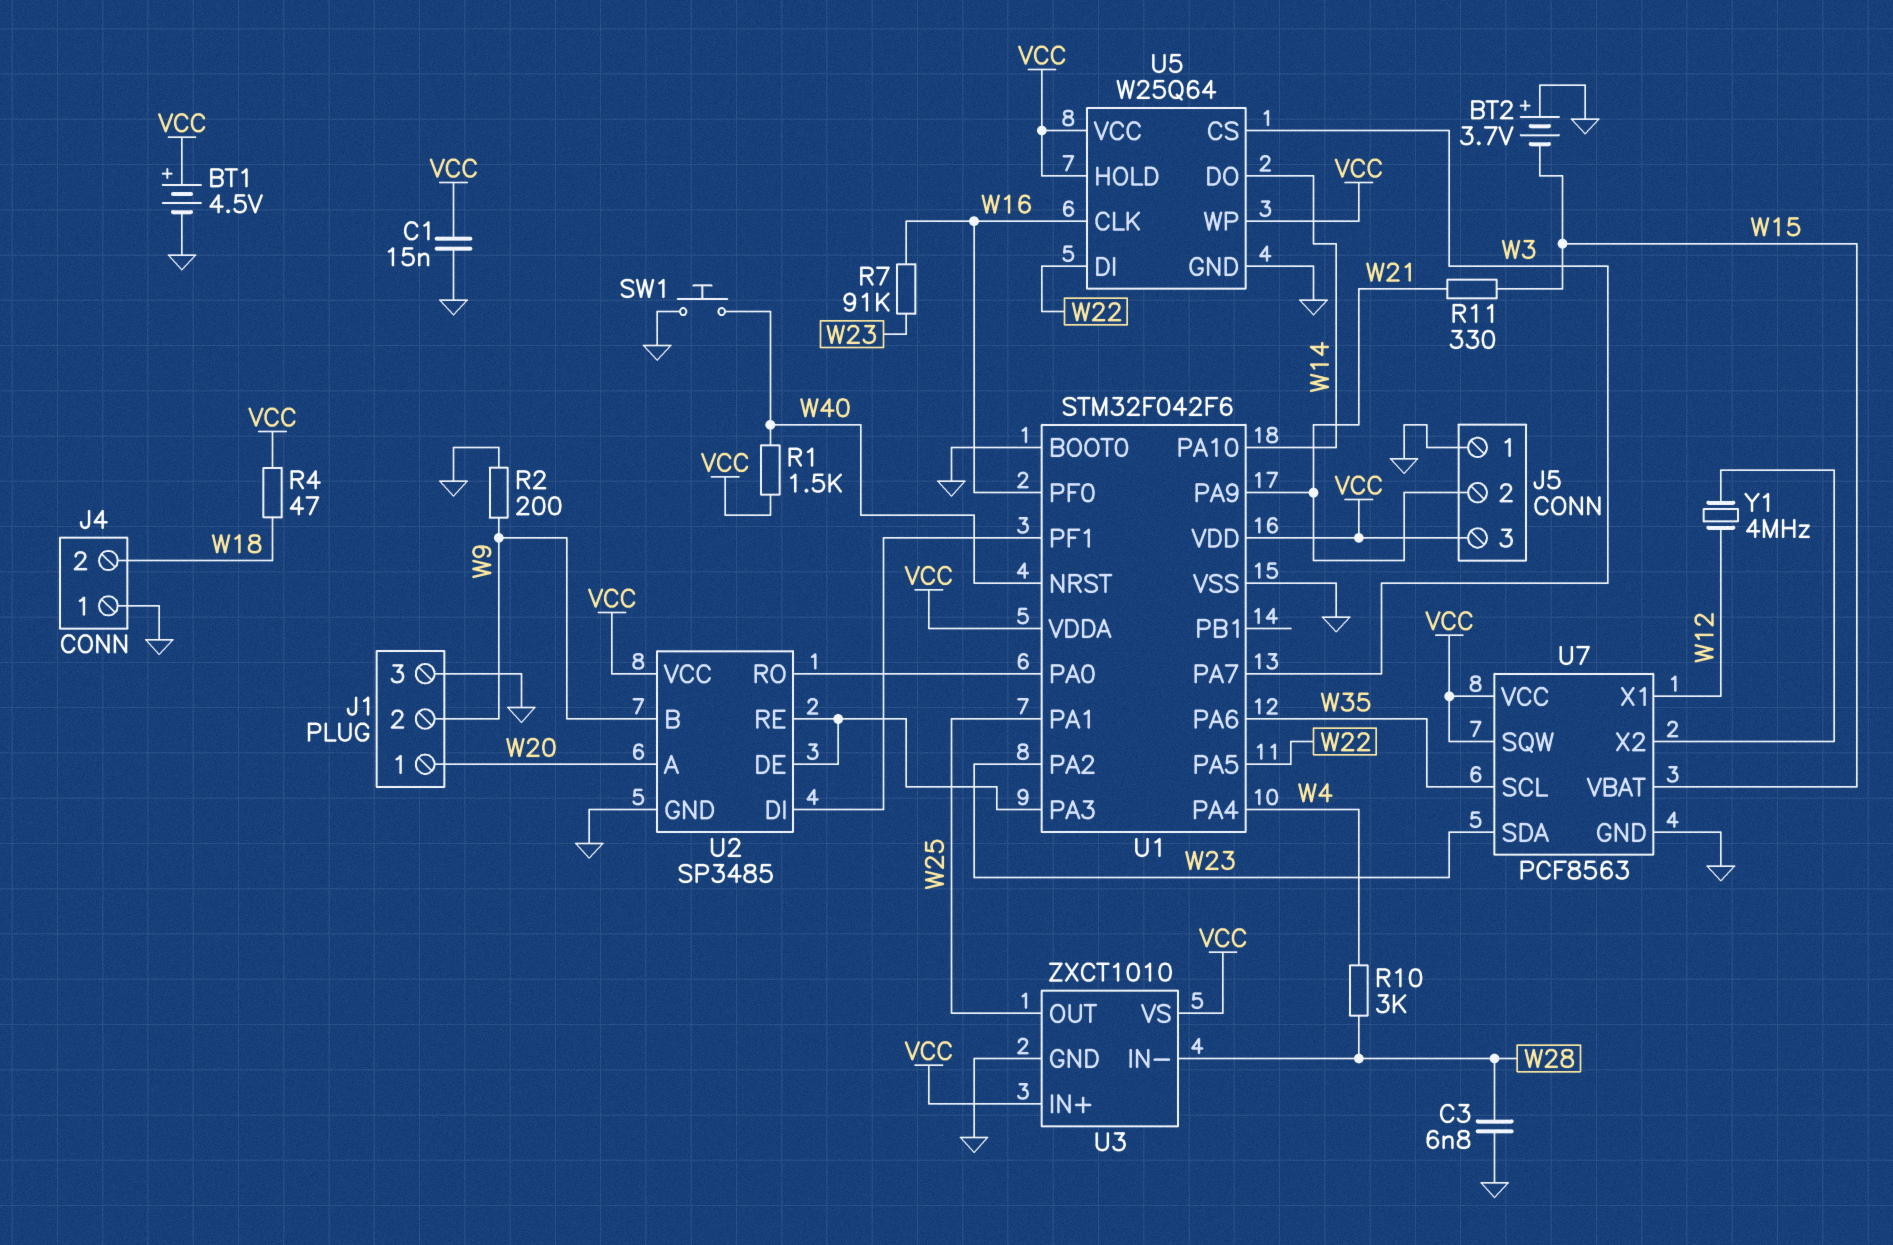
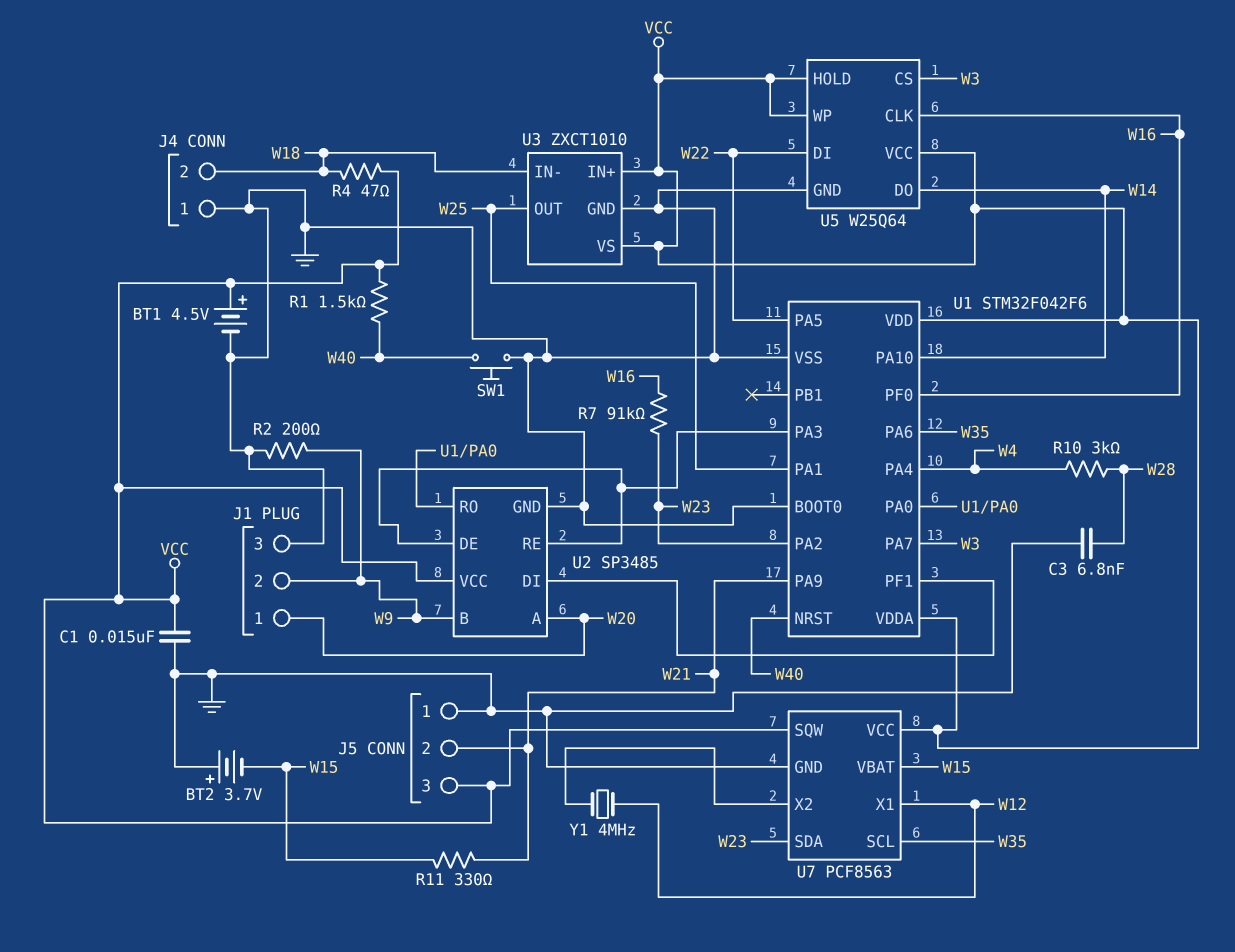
U3 pin IN-: W28 -> W18

